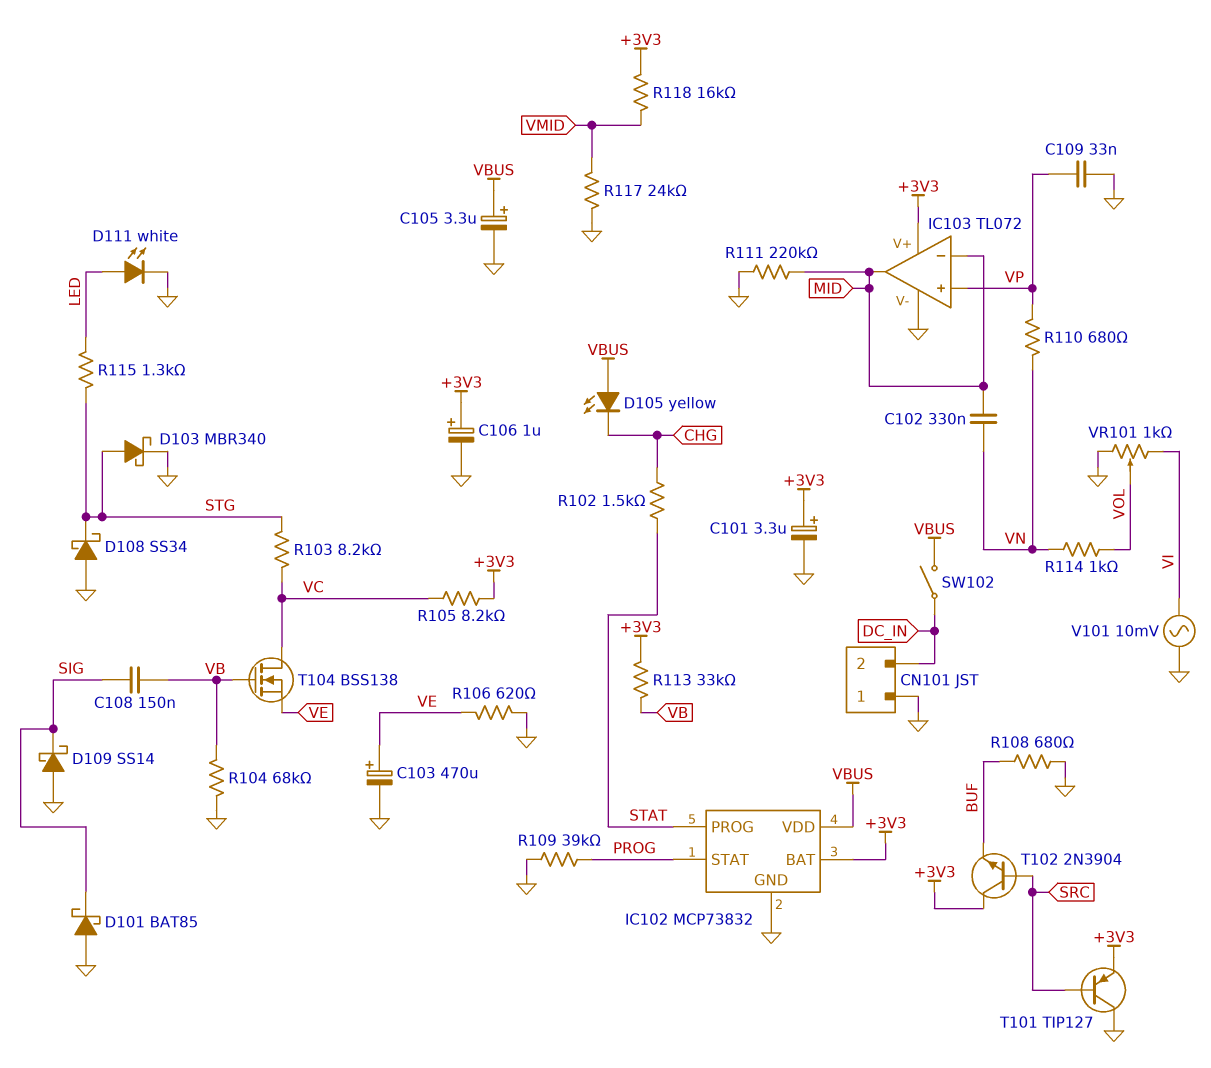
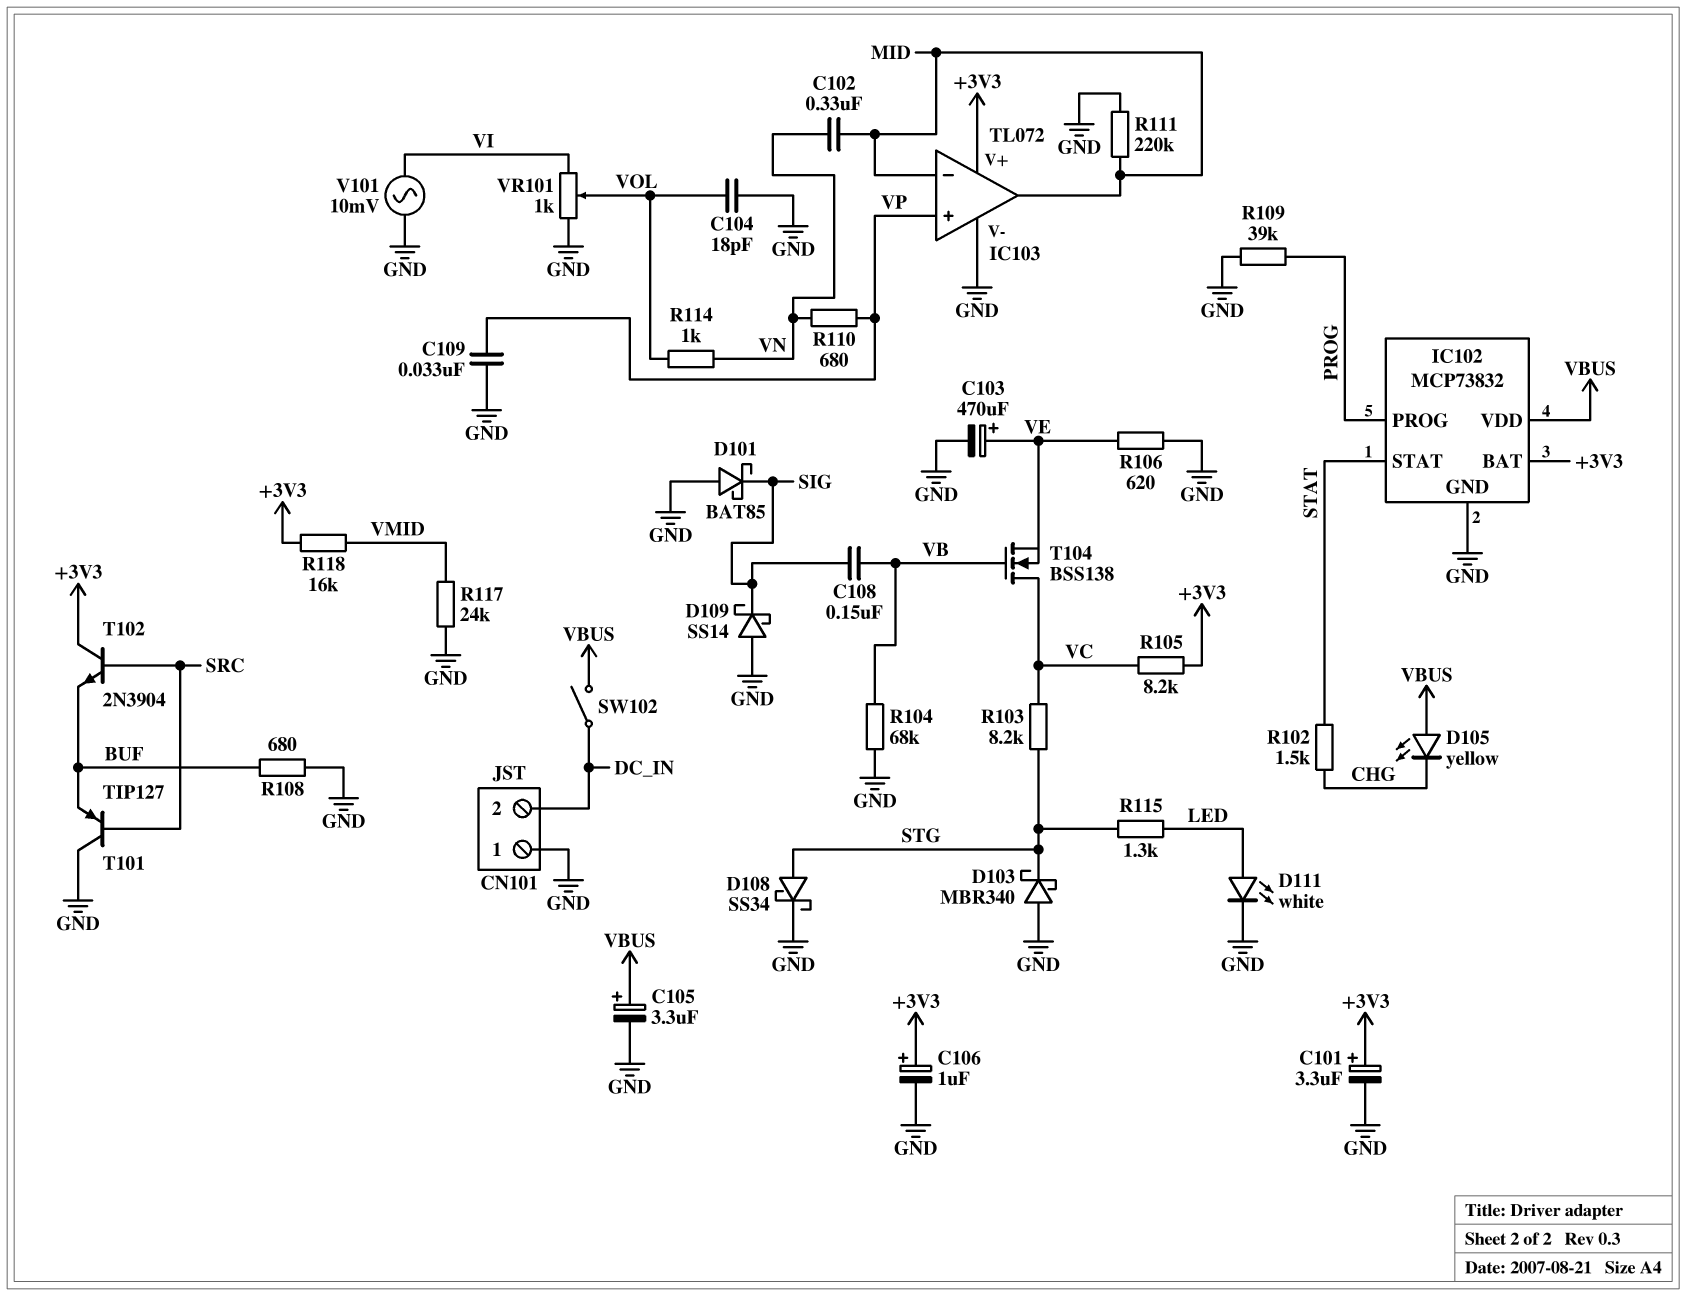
C104: none -> 18pF (GND, VOL)
D103: schottky MBR340 (A STG, K GND) -> schottky MBR340 (A GND, K STG)
D108: schottky SS34 (A GND, K STG) -> schottky SS34 (A STG, K GND)
IC102 pin PROG: STAT -> PROG
IC102 pin STAT: PROG -> STAT
R113: 33k (+3V3, VB) -> none
T101: PNP TIP127 (B SRC, C GND, E +3V3) -> PNP TIP127 (B SRC, C GND, E BUF)

